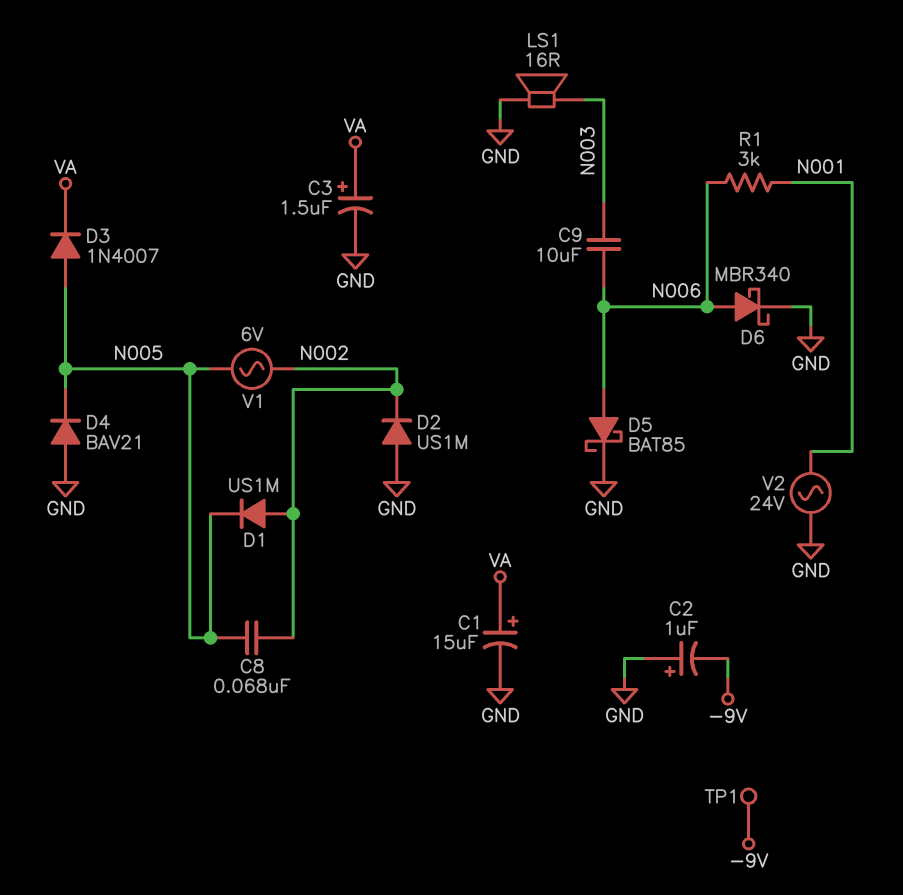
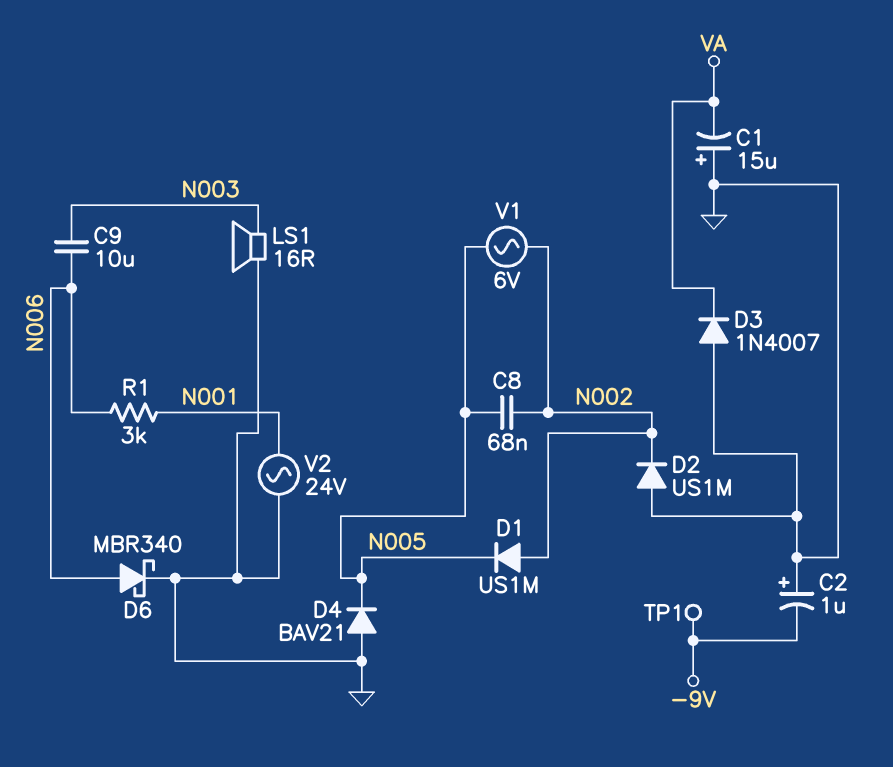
C1: 15uF (plus VA, minus GND) -> 15uF (plus GND, minus VA)
C3: 1.5uF (plus VA, minus GND) -> none
D3: diode 1N4007 (A N005, K VA) -> diode 1N4007 (A GND, K VA)
D5: schottky BAT85 (A N006, K GND) -> none

